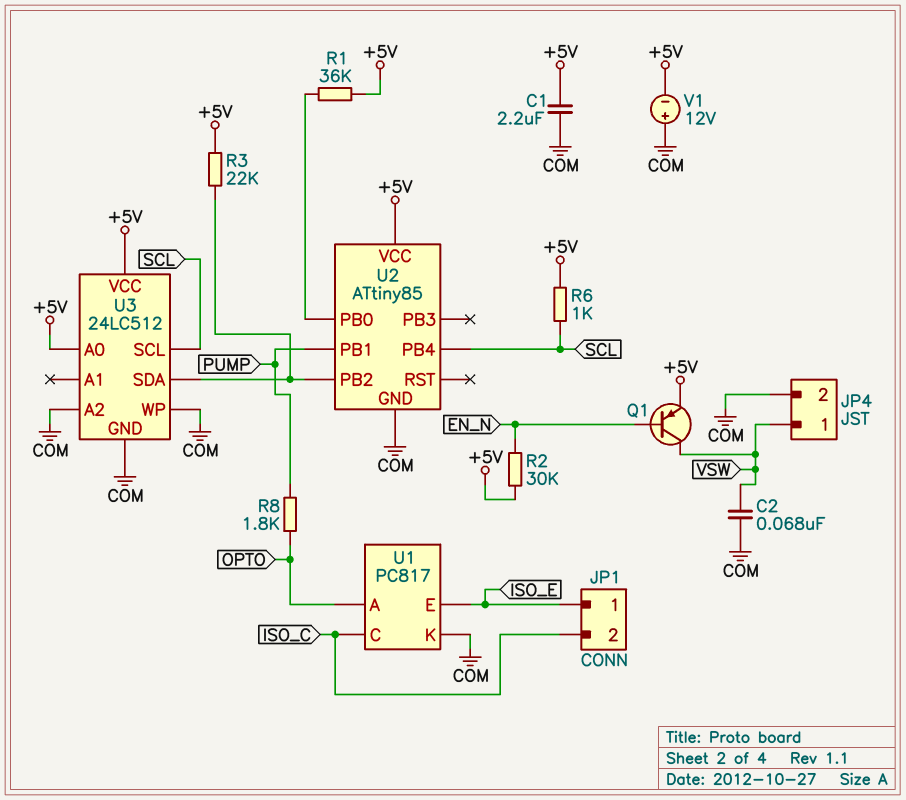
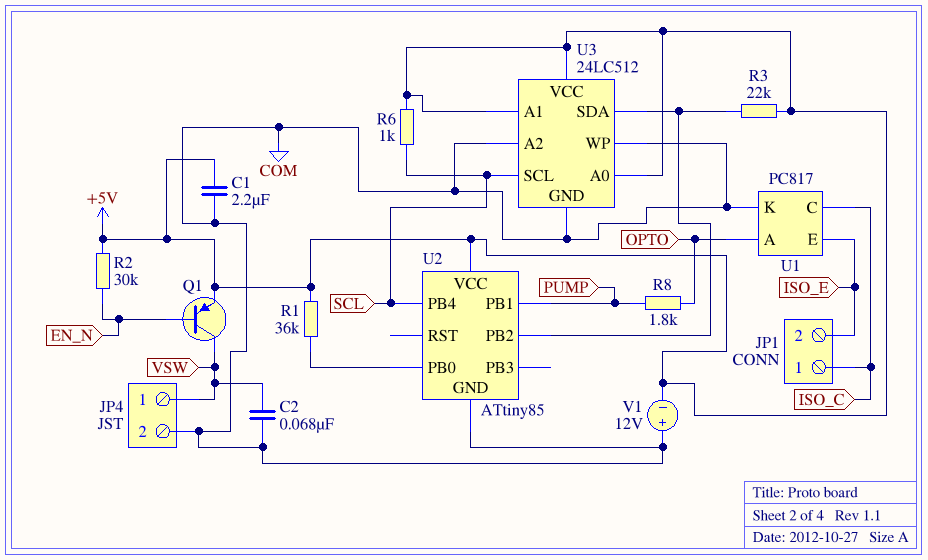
JP1 pin 1: ISO_E -> ISO_C
JP1 pin 2: ISO_C -> ISO_E
U3 pin A1: none -> +5V

